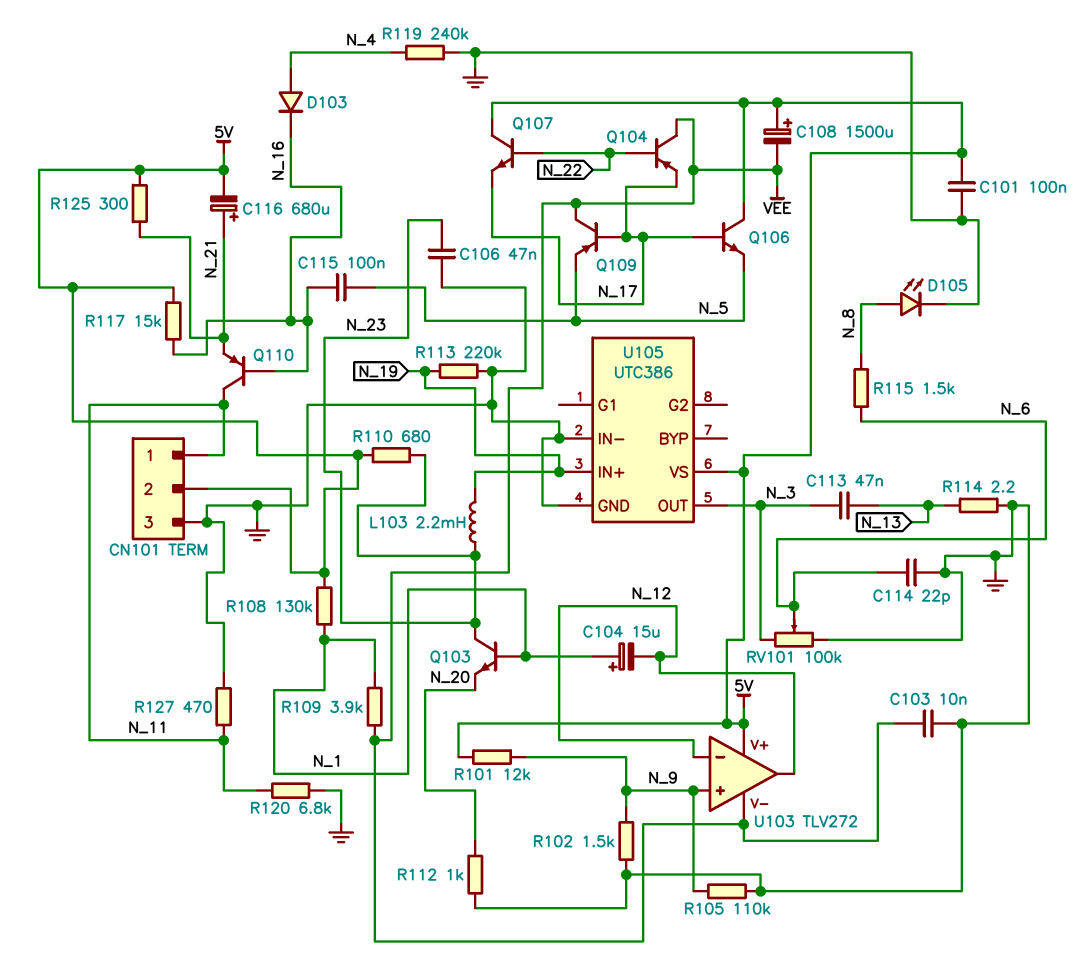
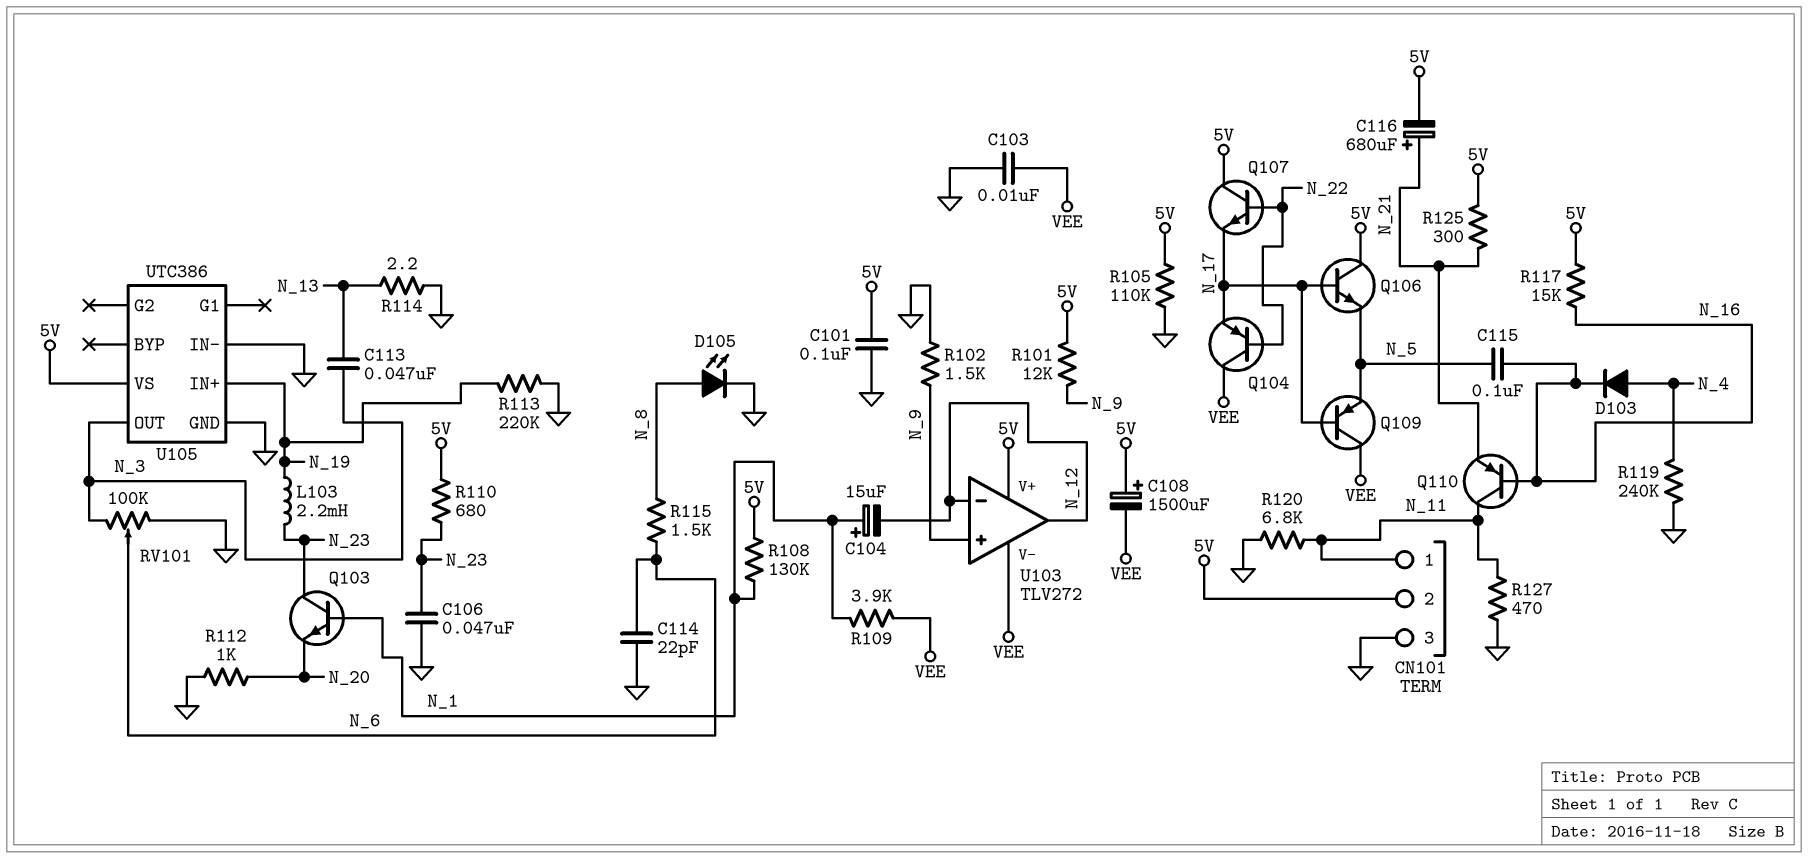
R105: 110k (GND, N_9) -> 110k (5V, GND)

